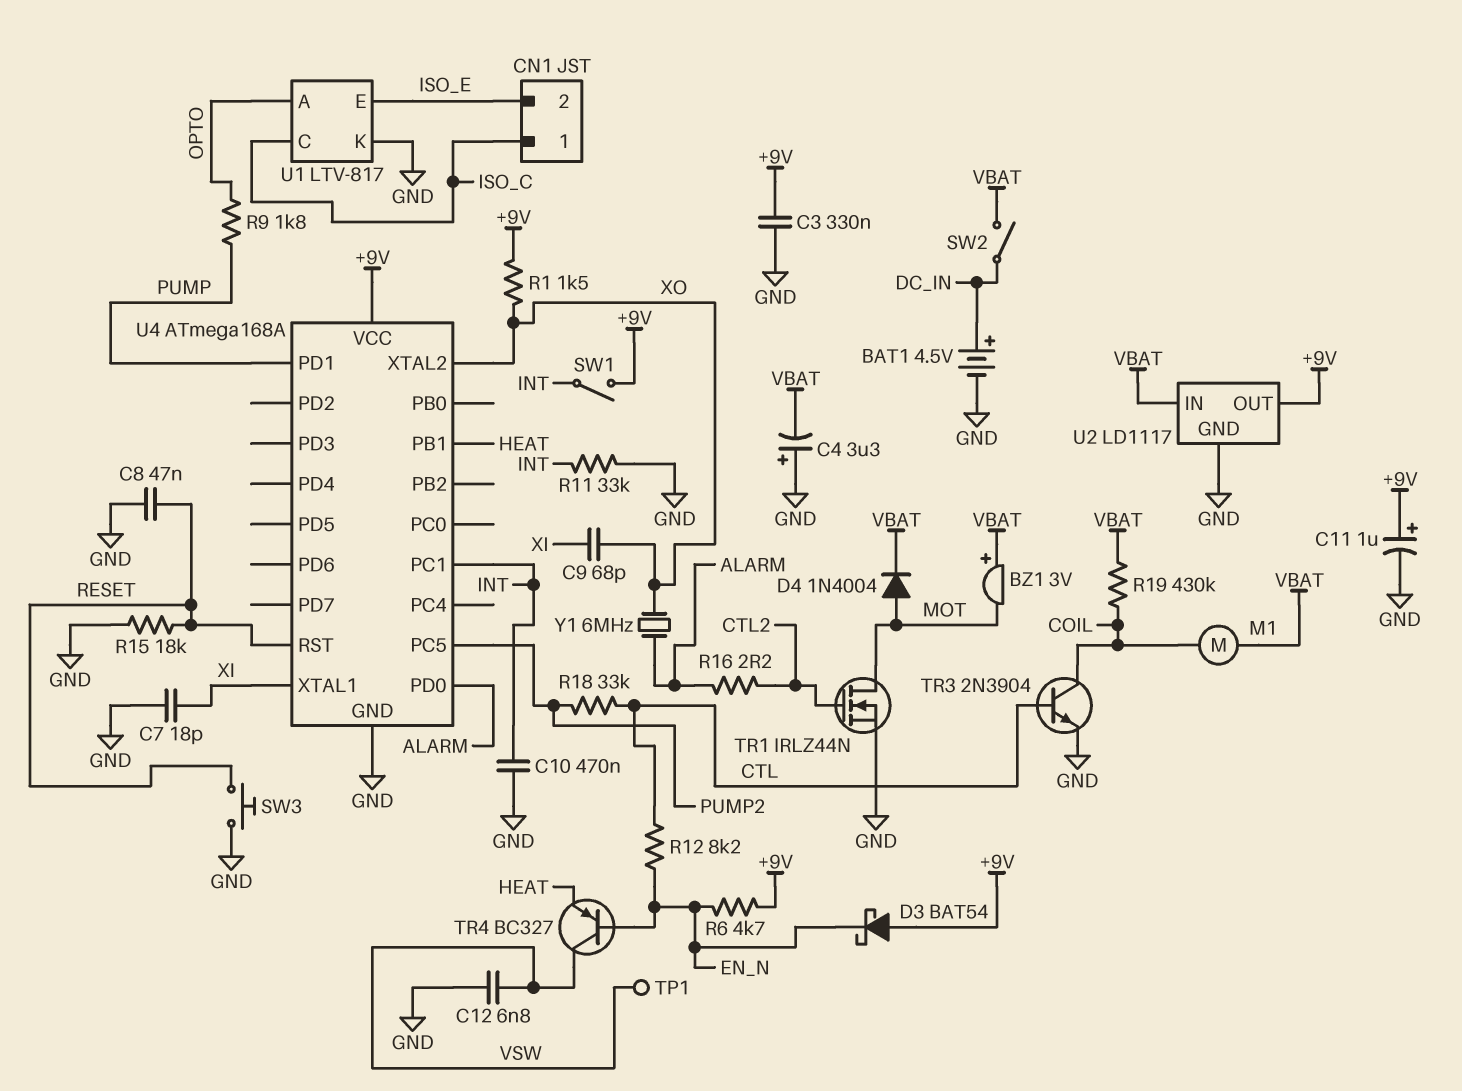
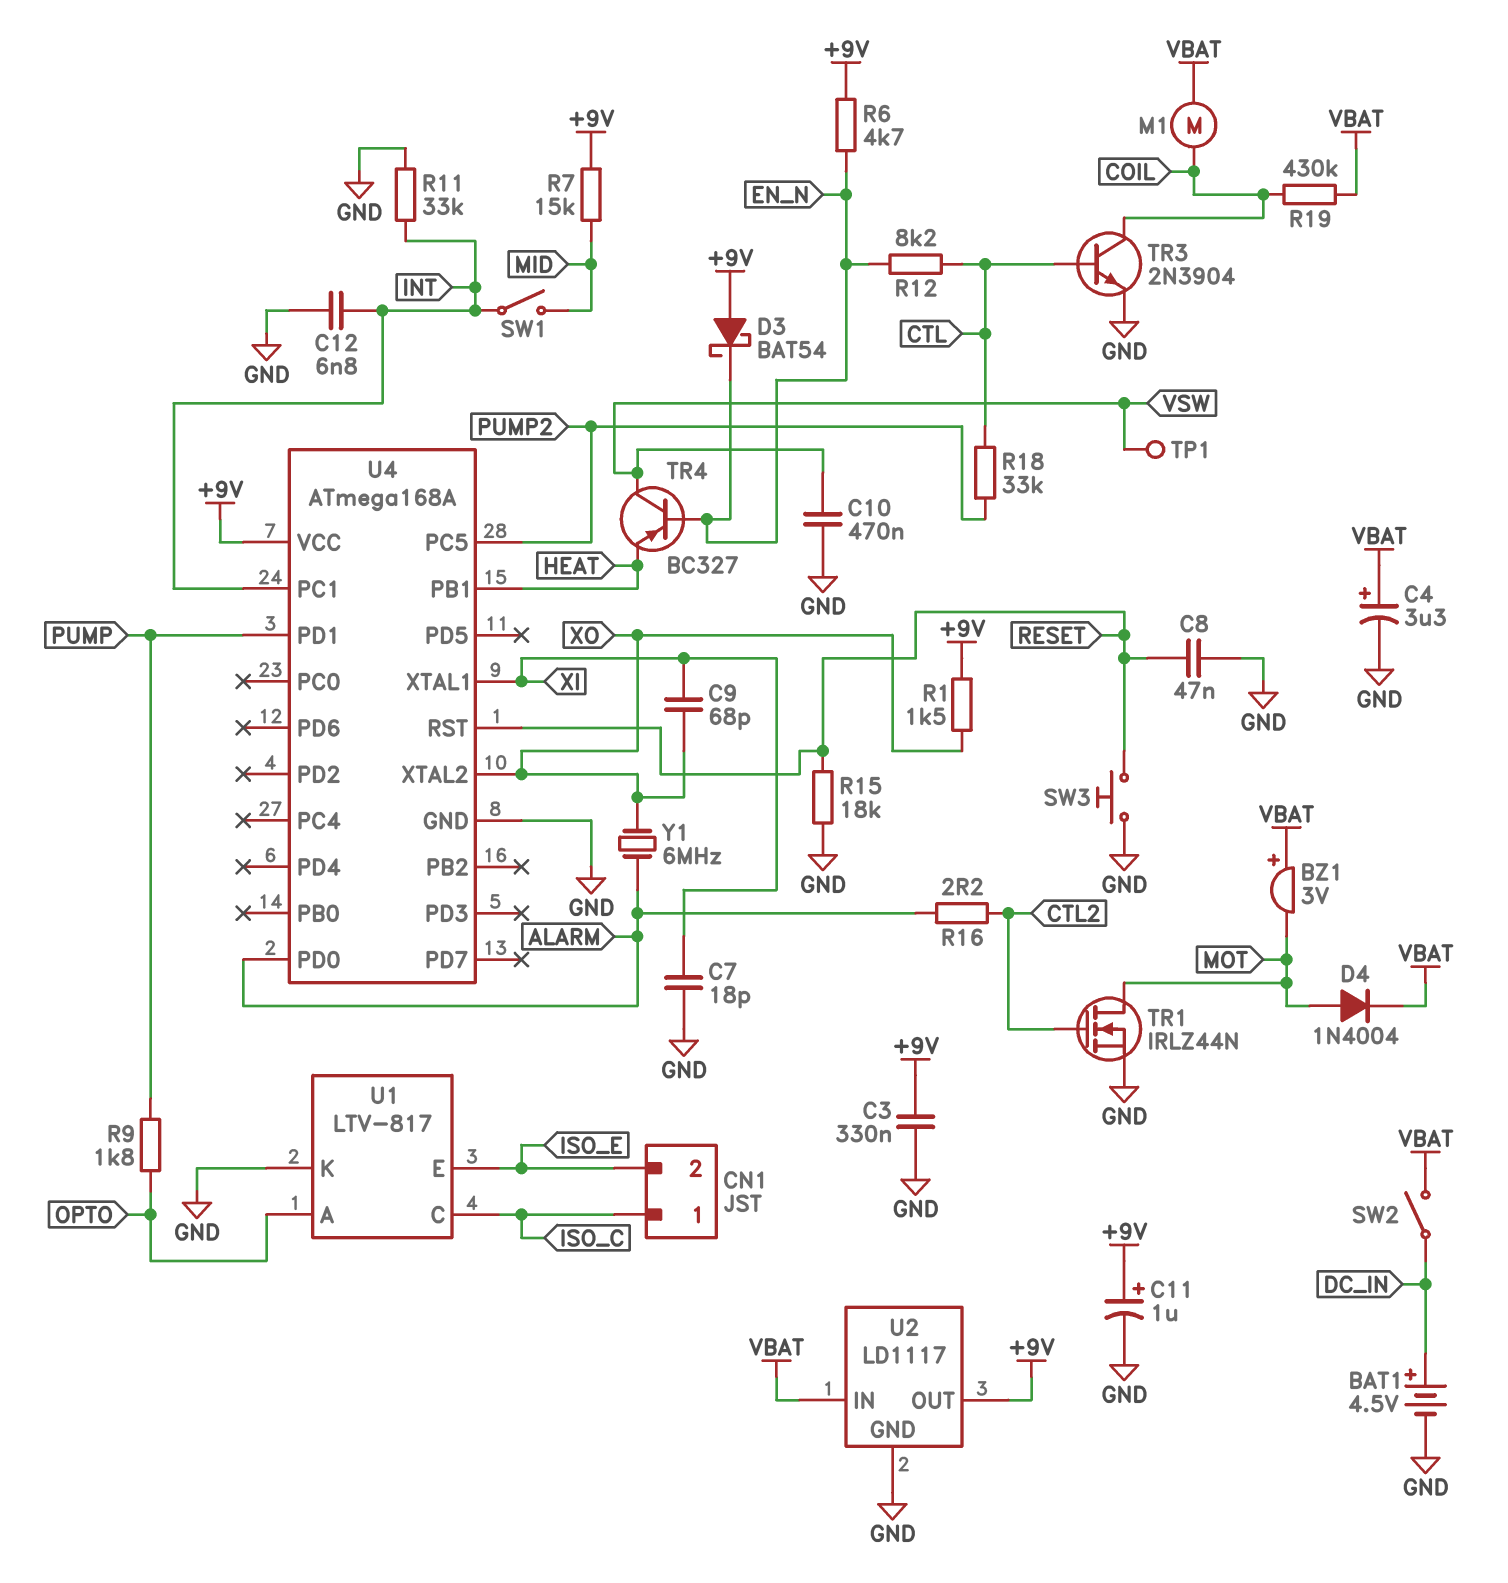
C4: 3.3uF (plus GND, minus VBAT) -> 3.3uF (plus VBAT, minus GND)
C10: 470nF (GND, INT) -> 470nF (GND, VSW)
C12: 6.8nF (GND, VSW) -> 6.8nF (GND, INT)
R7: none -> 15k (+9V, MID)
SW1: switch (+9V, INT) -> switch (INT, MID)

